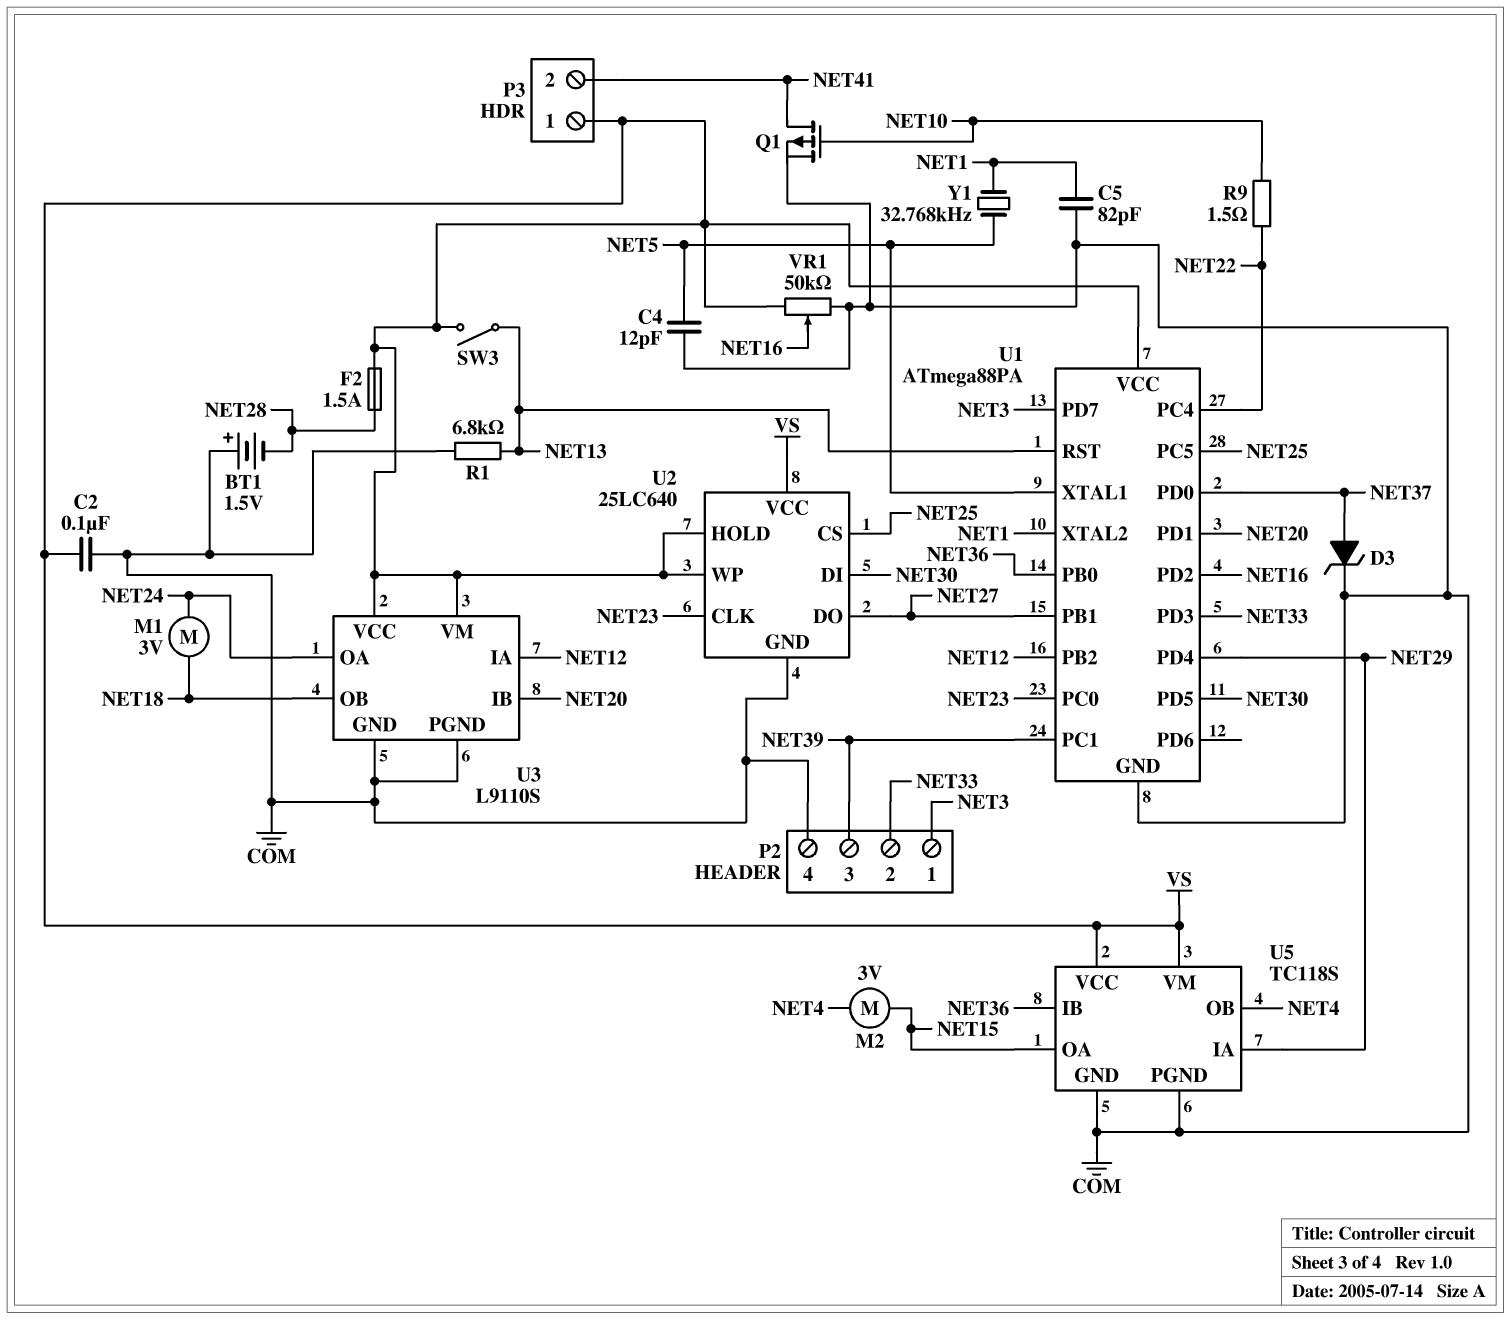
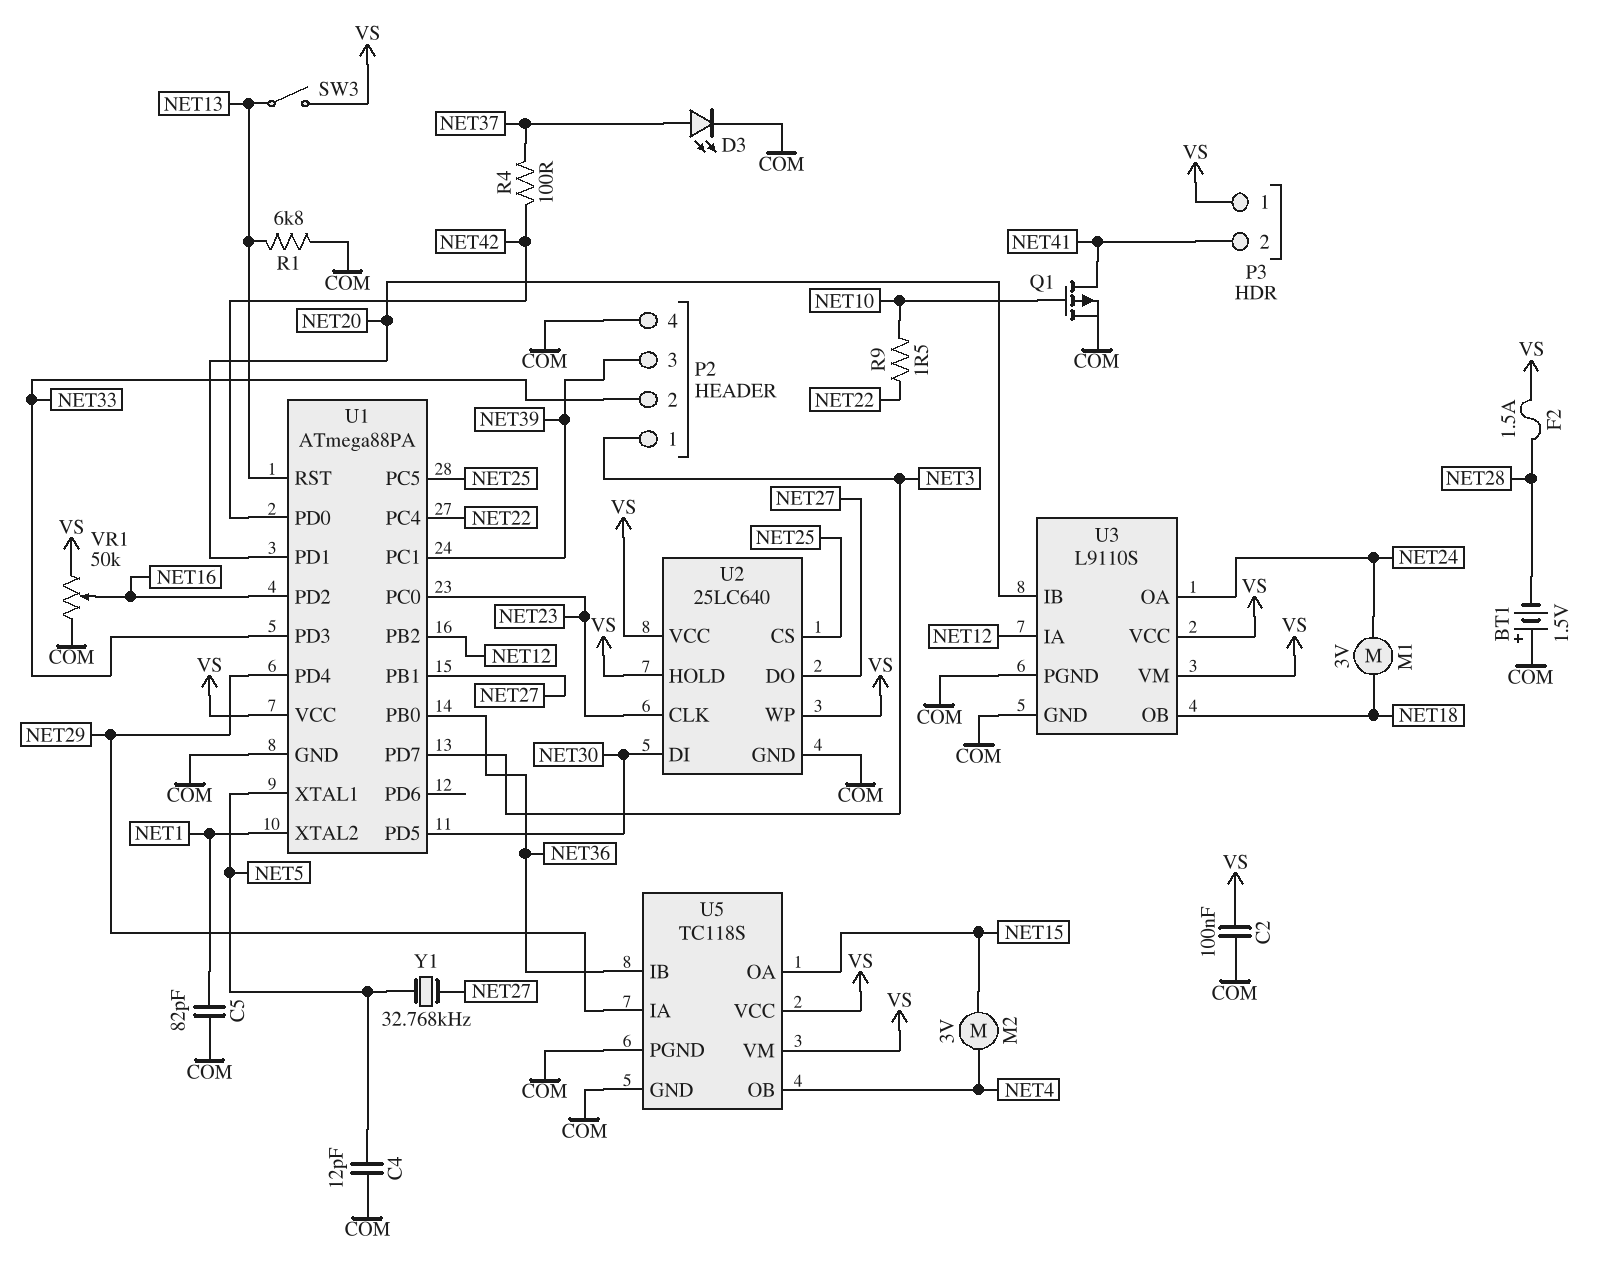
D3: zener (A NET37, K COM) -> LED (A NET37, K COM)
R4: none -> 100 (NET37, NET42)
U1 pin PD0: NET37 -> NET42
Y1: 32.768kHz (NET1, NET5) -> 32.768kHz (NET5, NET27)

